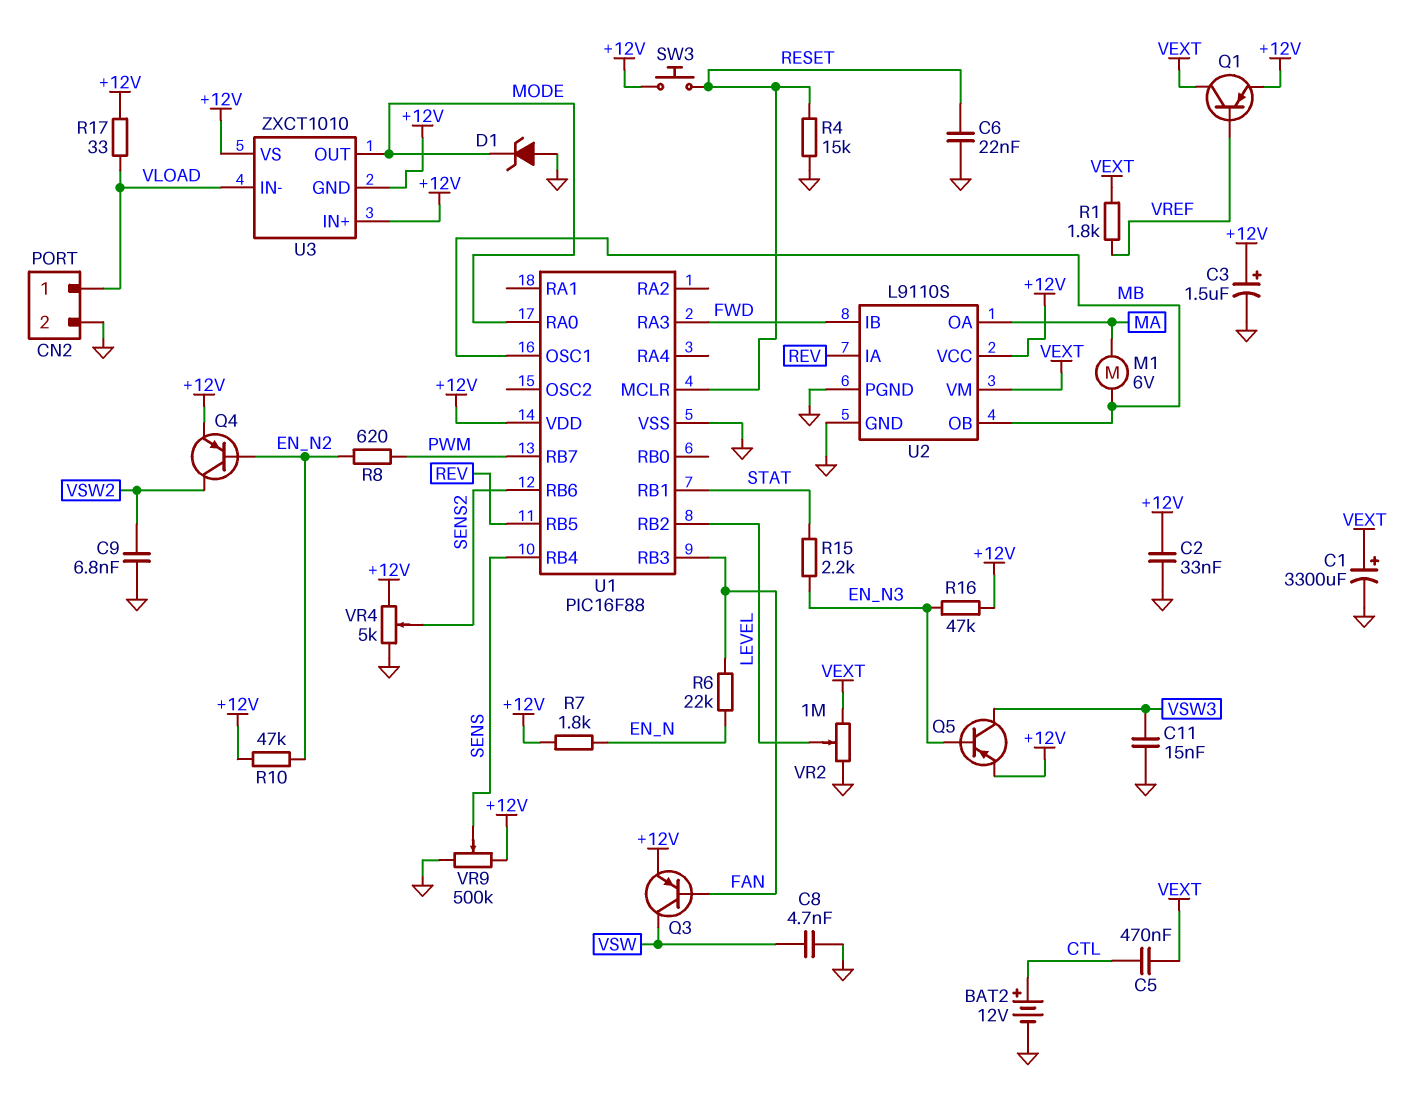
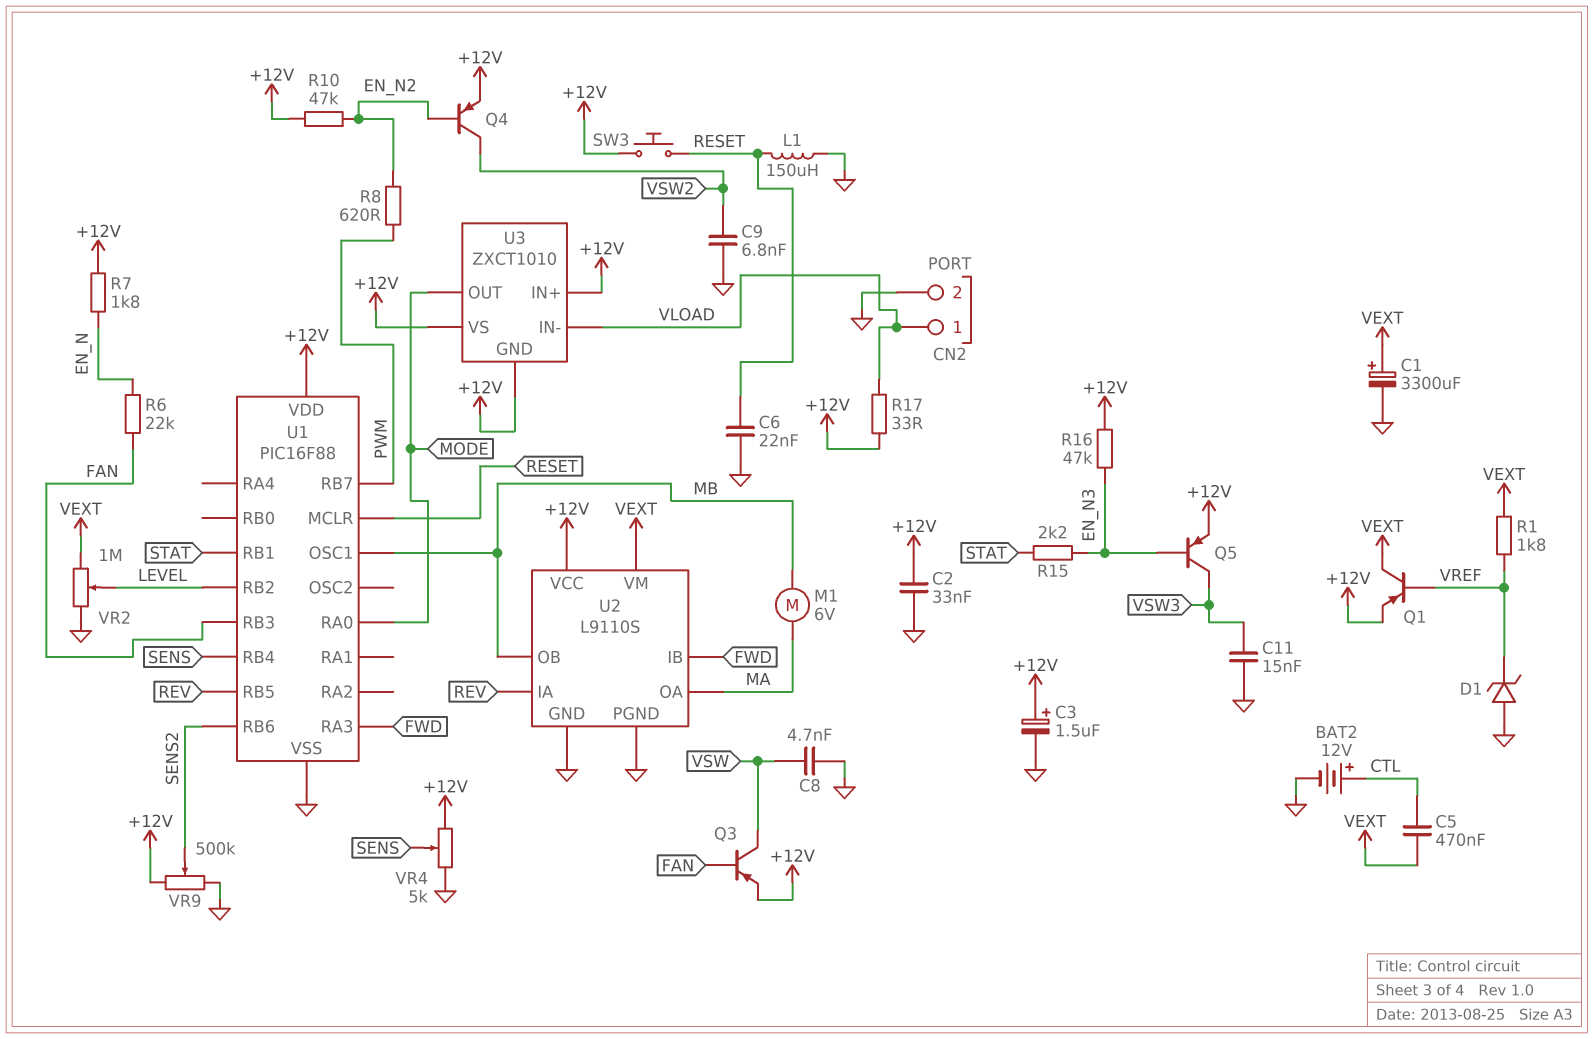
D1: zener (A GND, K MODE) -> zener (A GND, K VREF)
L1: none -> 150uH (GND, RESET)
R4: 15k (GND, RESET) -> none
VR4: 5k (+12V, GND, wiper SENS2) -> 5k (+12V, GND, wiper SENS)
VR9: 500k (+12V, GND, wiper SENS) -> 500k (+12V, GND, wiper SENS2)

